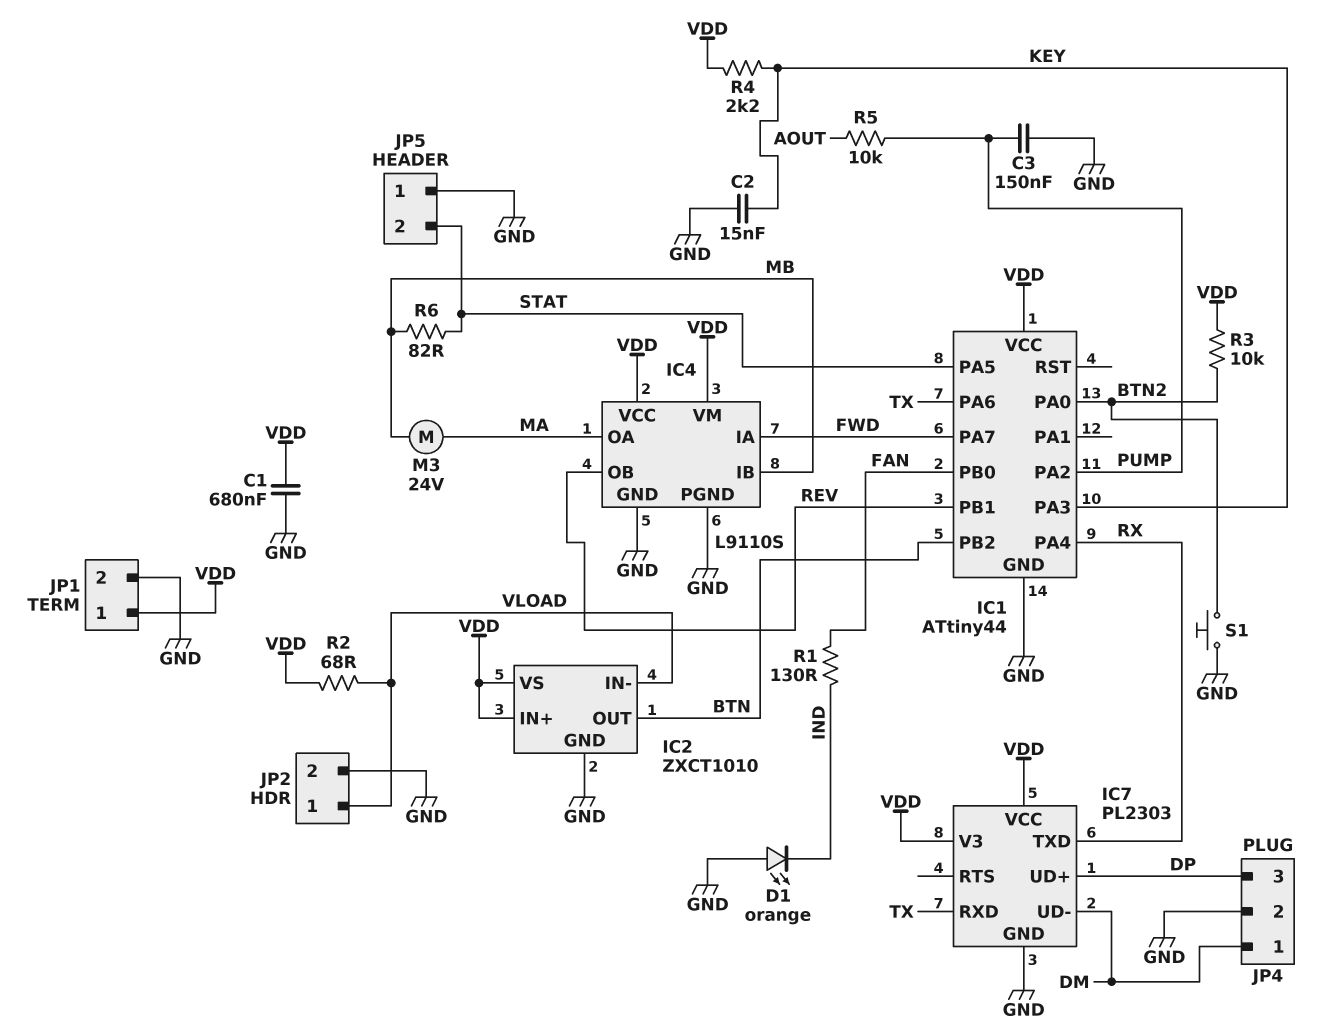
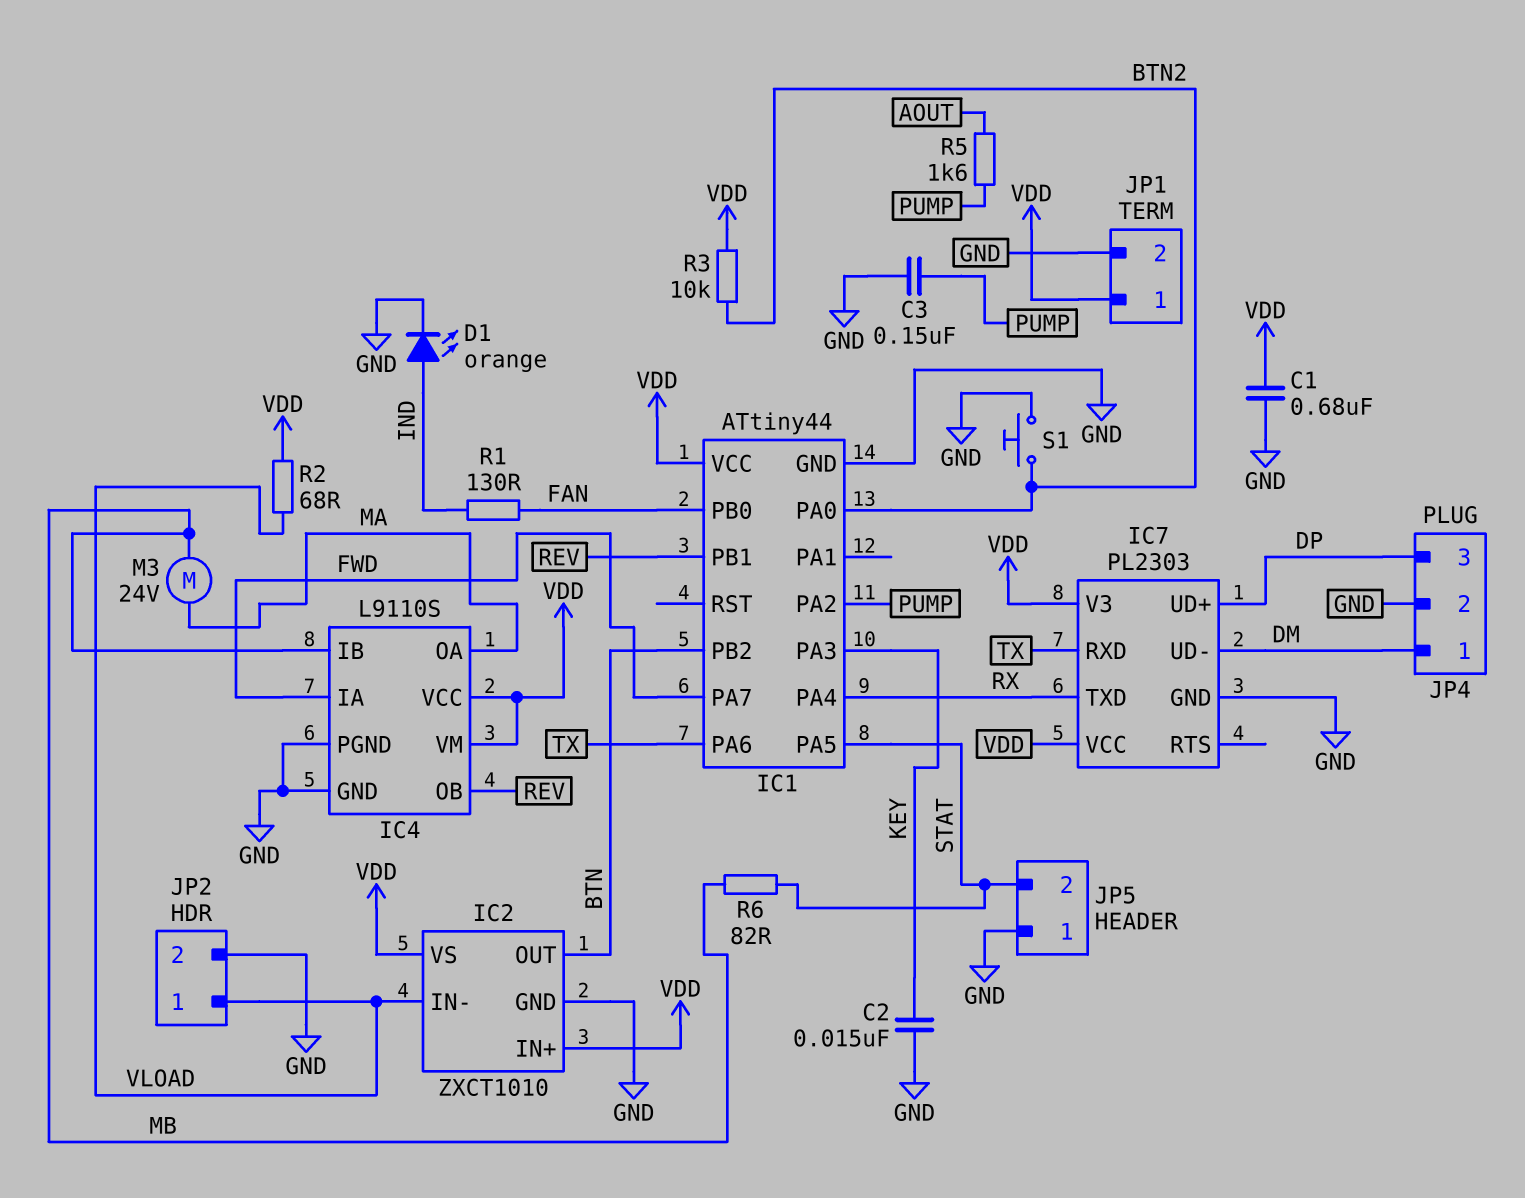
D1: LED orange (A GND, K IND) -> LED orange (A IND, K GND)
R4: 2.2k (KEY, VDD) -> none
R5: 10k (AOUT, PUMP) -> 1.6k (AOUT, PUMP)

